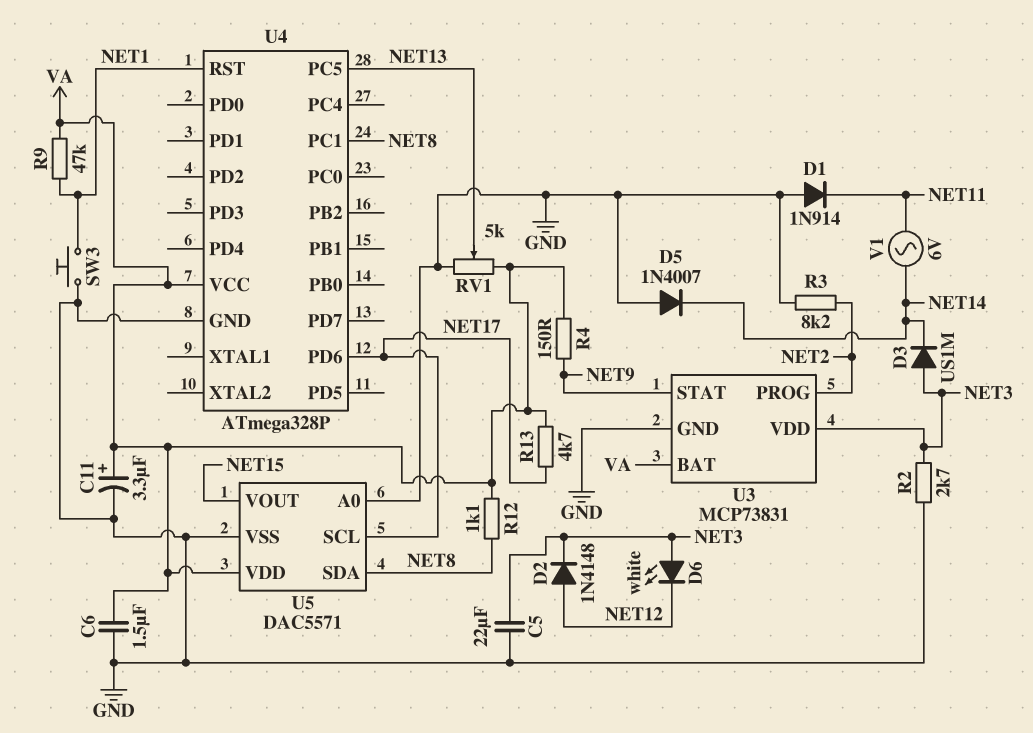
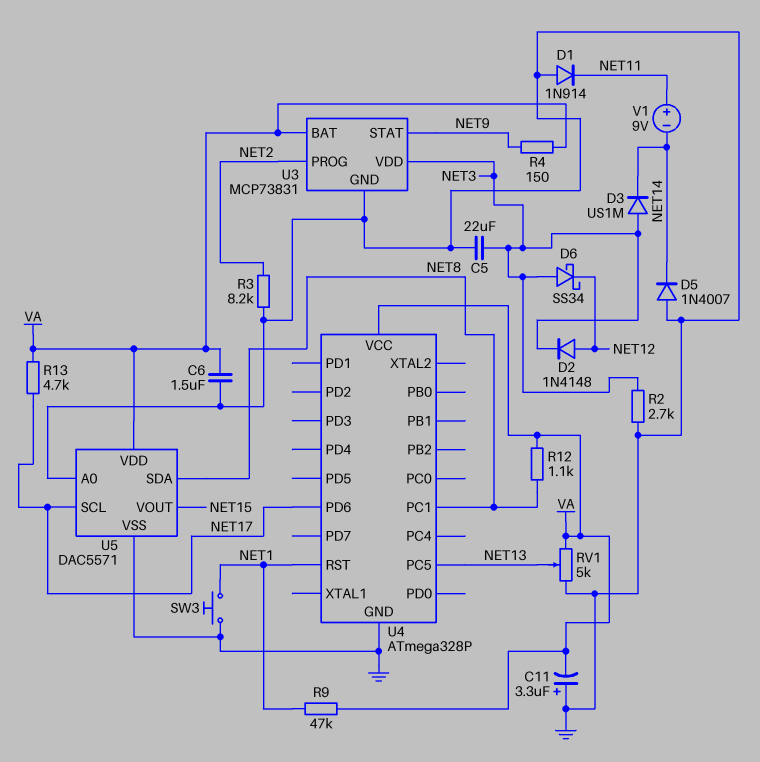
C11: 3.3uF (plus VA, minus GND) -> 3.3uF (plus GND, minus VA)
D6: LED white (A NET3, K NET12) -> schottky SS34 (A NET3, K NET12)
V1: AC 6V (NET11, NET14) -> 9V (plus NET11, minus NET14)

